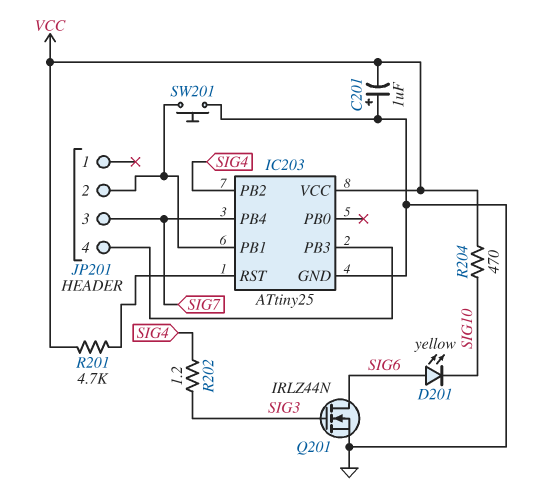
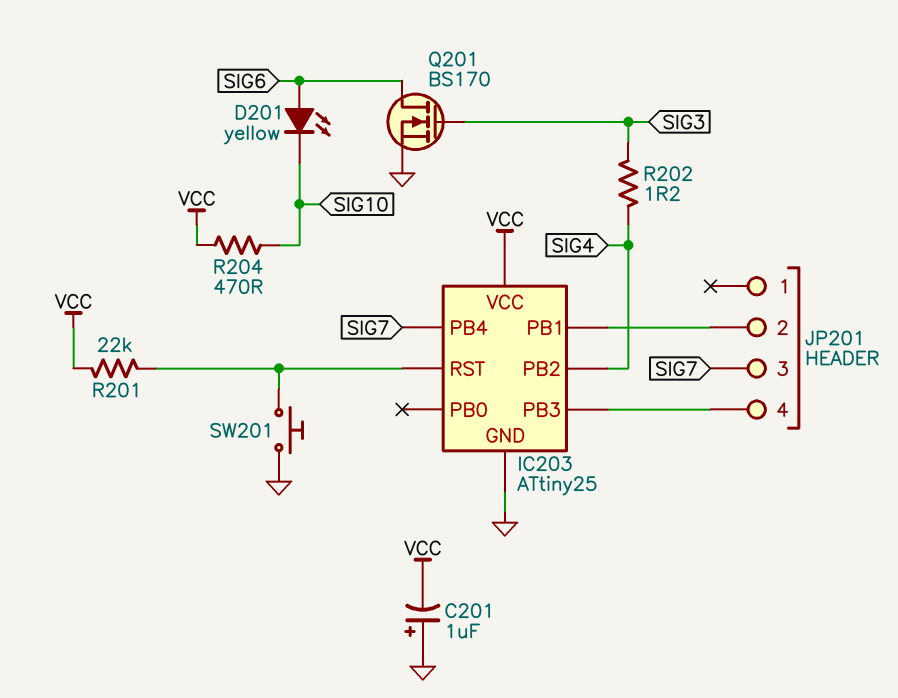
Q201: NMOS IRLZ44N (G SIG3, D SIG6, S GND) -> NMOS BS170 (G SIG3, D SIG6, S GND)
R201: 4.7k (IC203/RST, VCC) -> 22k (IC203/RST, VCC)
SW201: button (GND, IC203/PB1) -> button (GND, IC203/RST)

